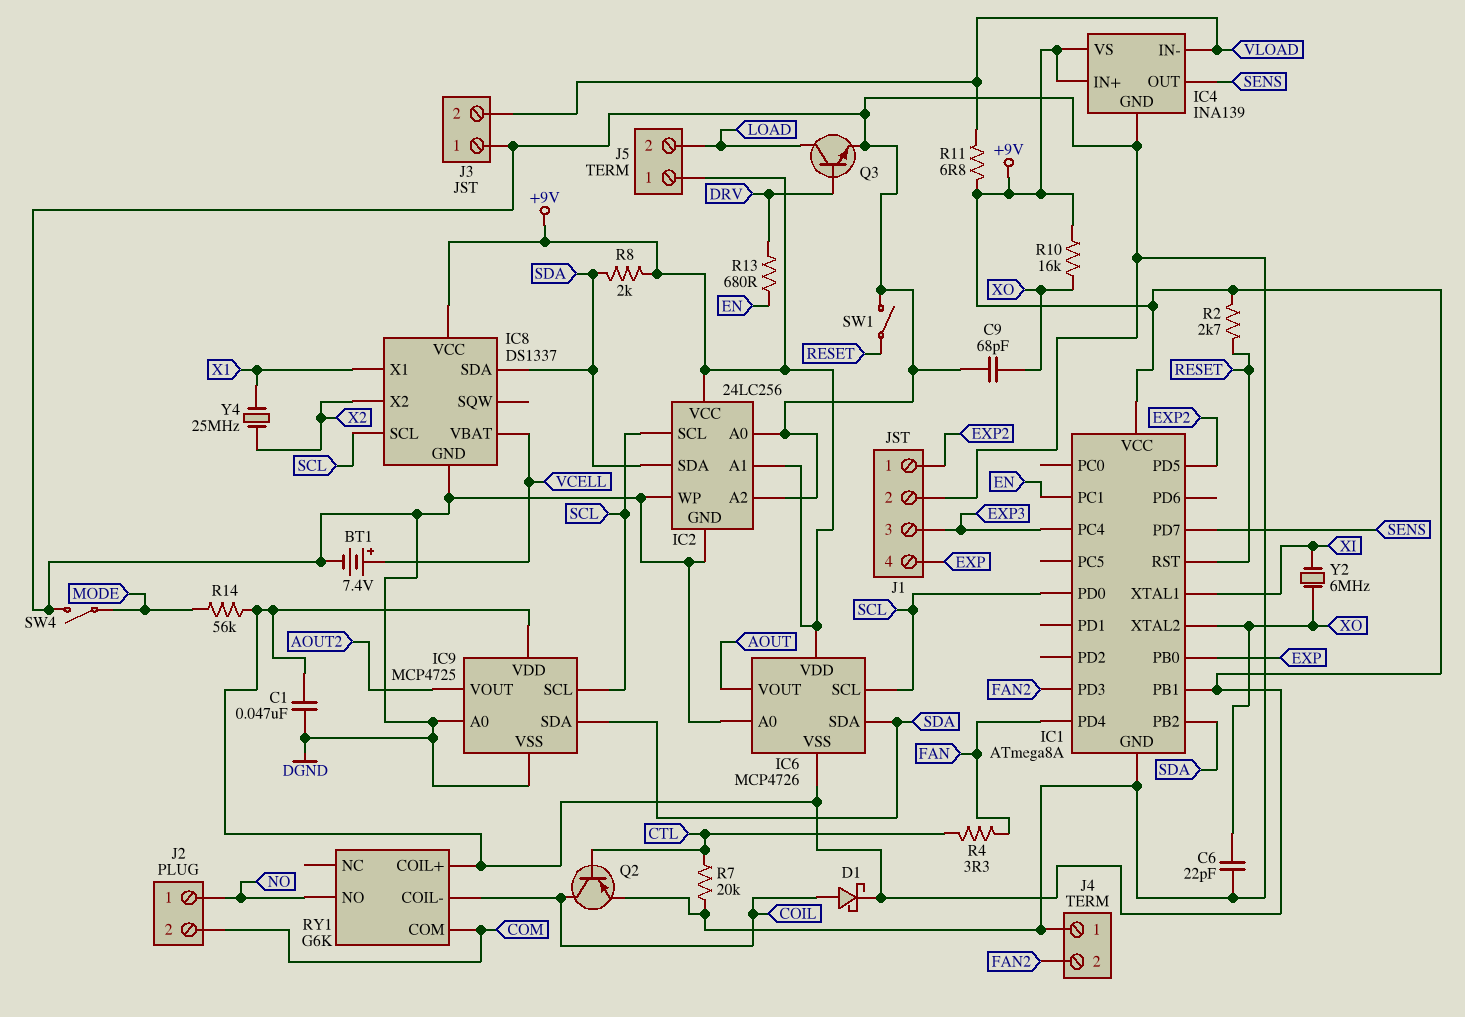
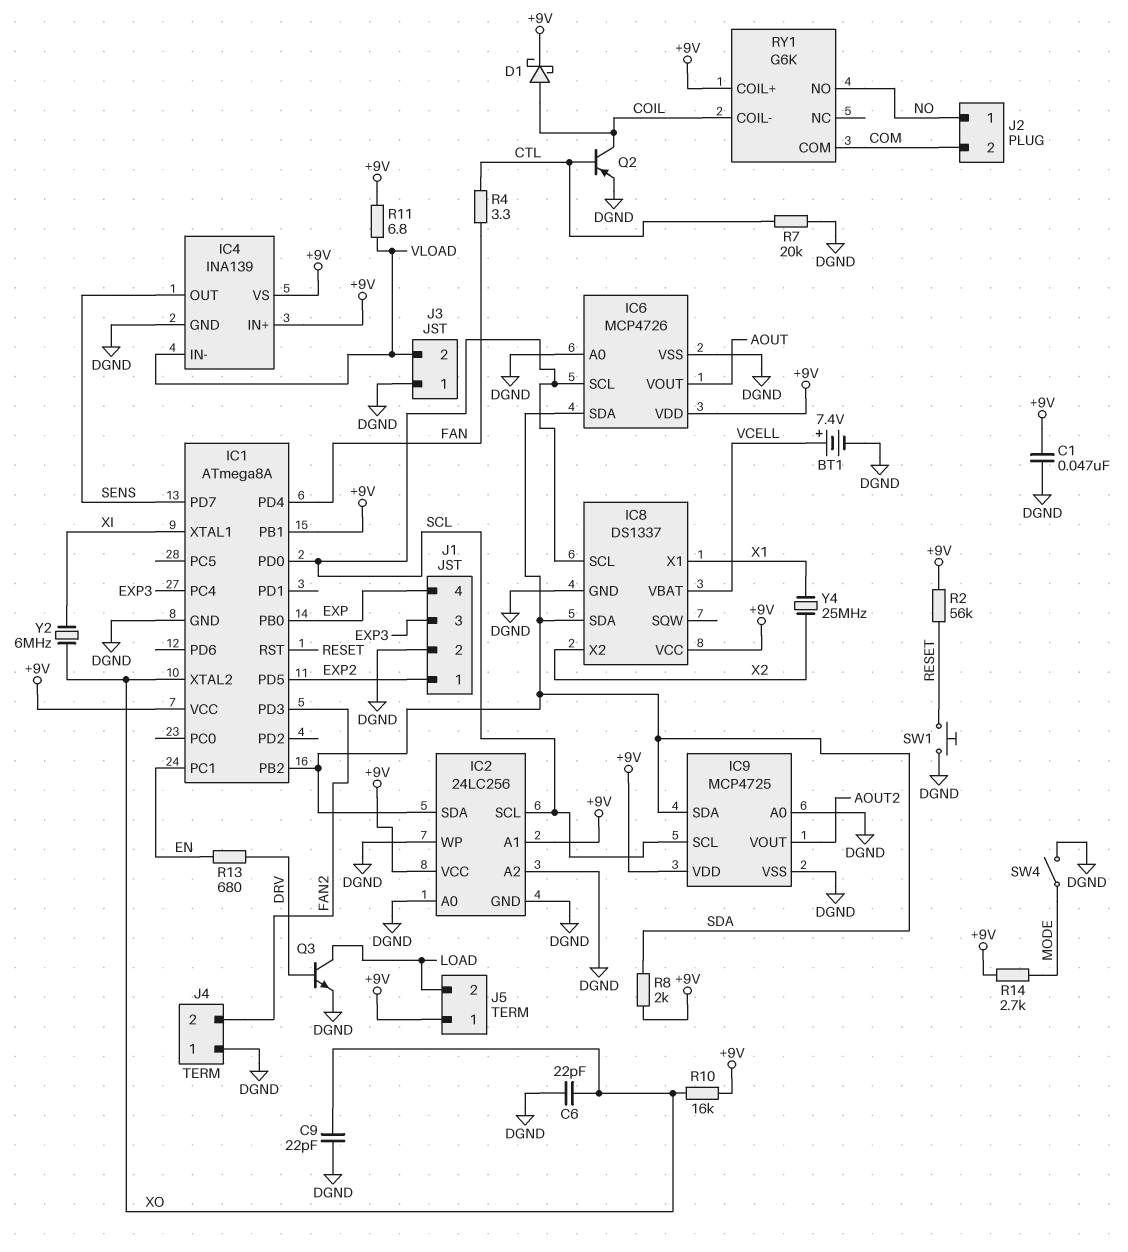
C9: 68pF (DGND, XO) -> 22pF (DGND, XO)
IC6 pin VSS: +9V -> DGND
R2: 2.7k (+9V, RESET) -> 56k (+9V, RESET)
R14: 56k (+9V, MODE) -> 2.7k (+9V, MODE)
SW1: switch (DGND, RESET) -> button (DGND, RESET)

